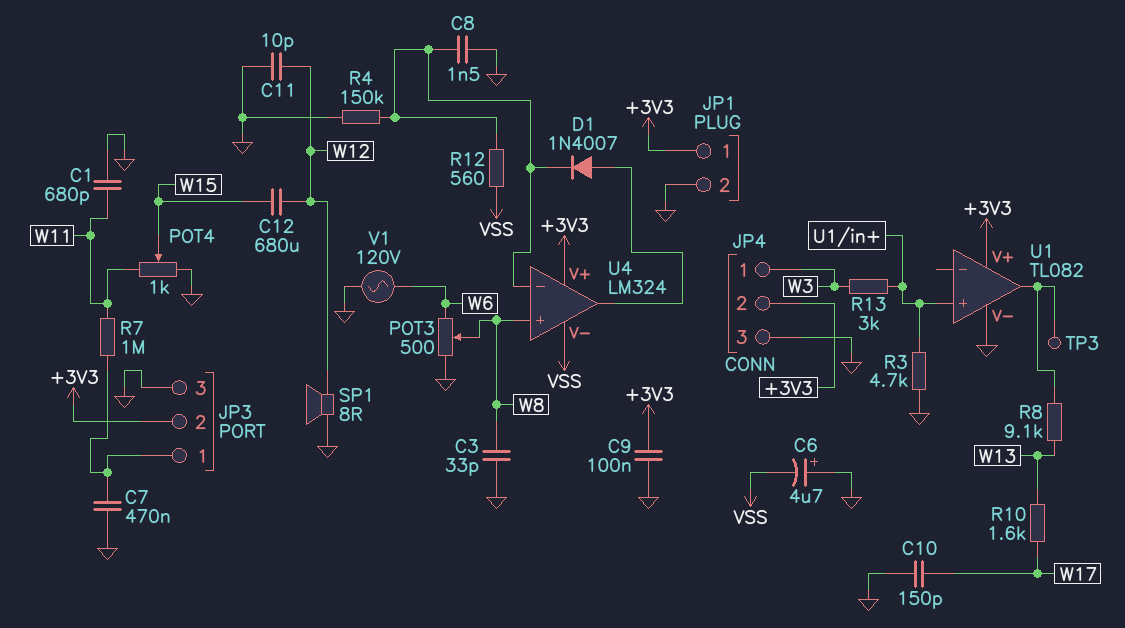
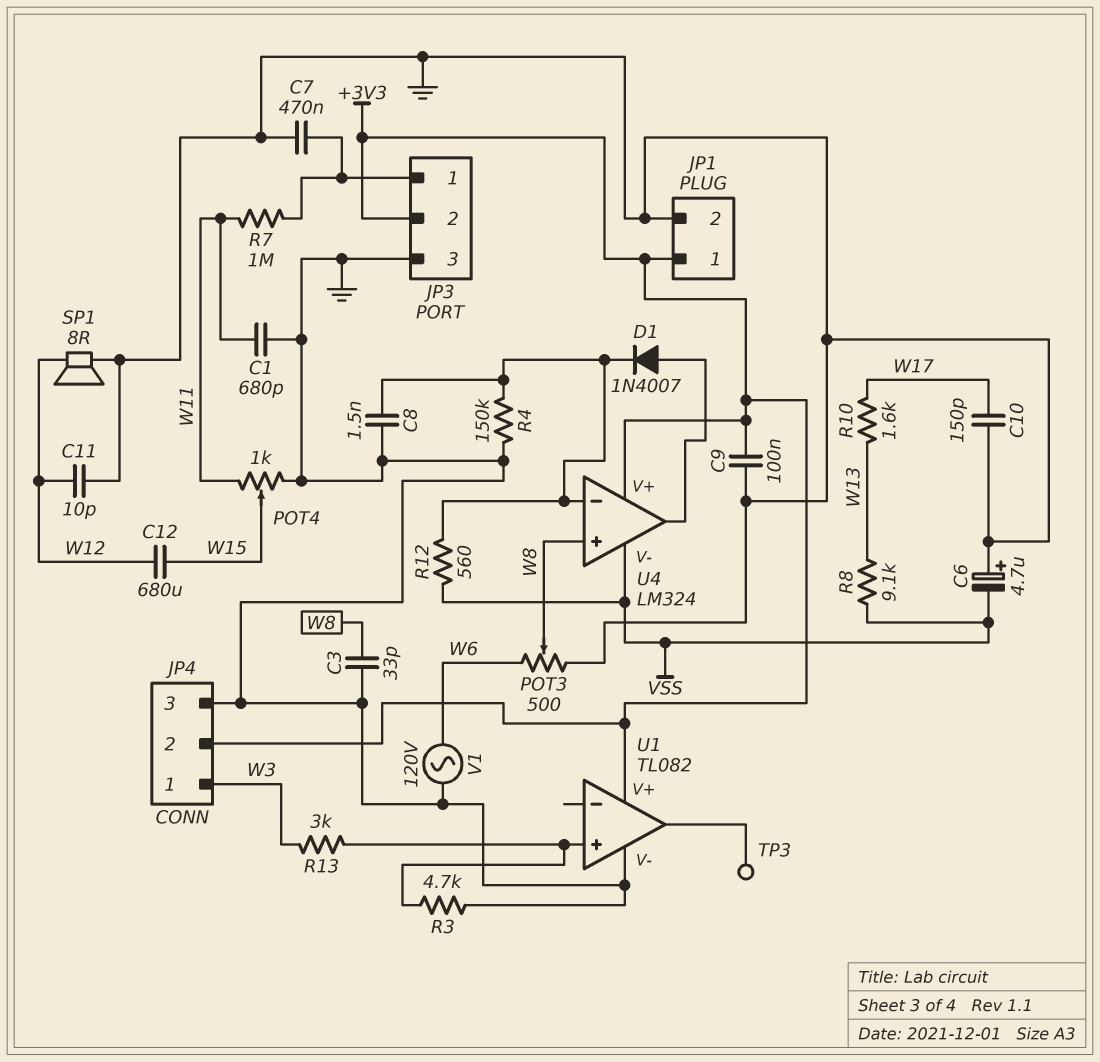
R8: 9.1k (U1/out, W13) -> 9.1k (VSS, W13)

